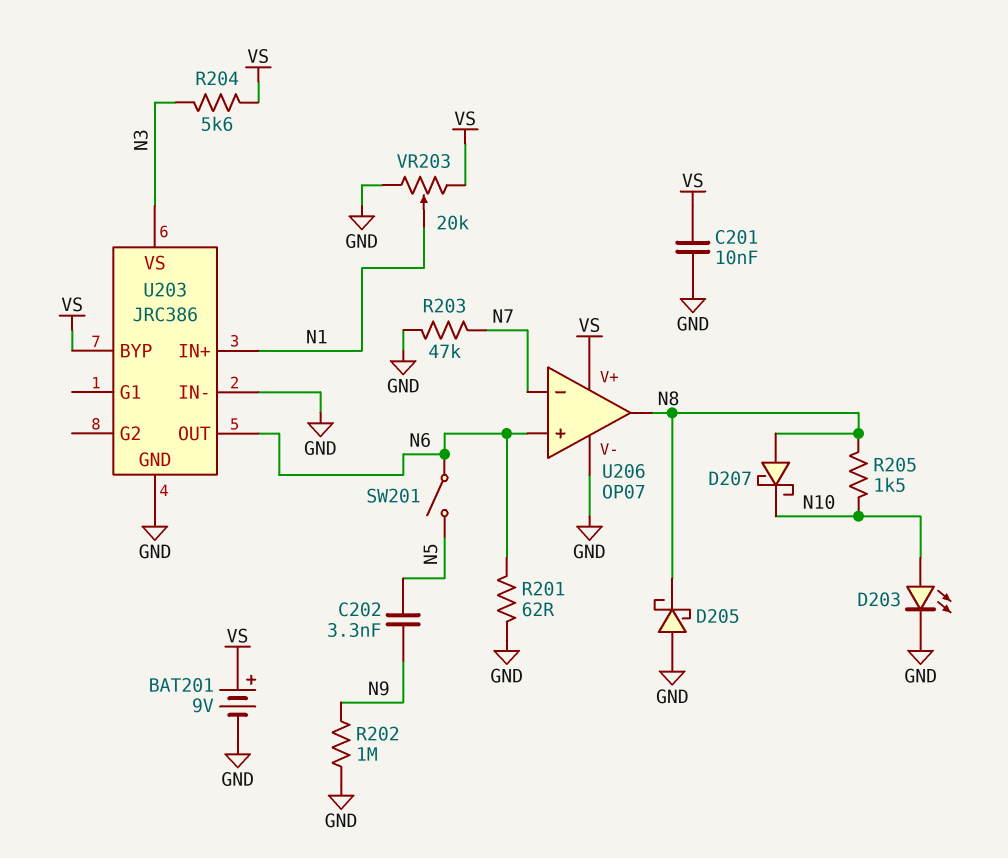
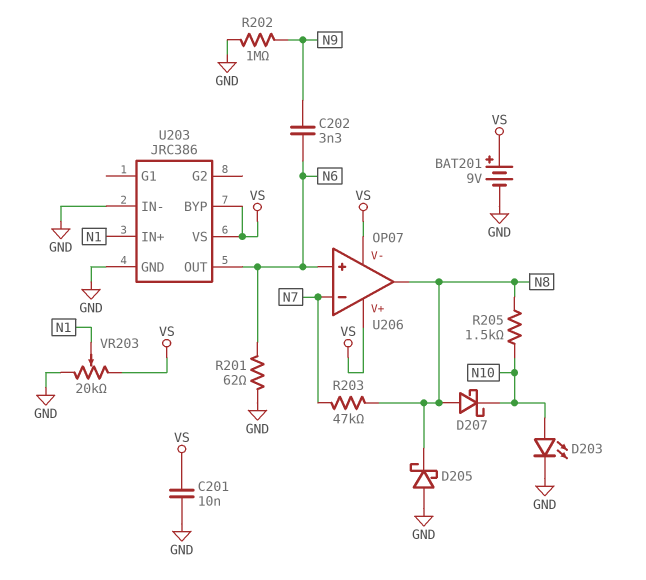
C202: 3.3nF (N5, N9) -> 3.3nF (N6, N9)
R203: 47k (GND, N7) -> 47k (N7, N8)
R204: 5.6k (N3, VS) -> none
SW201: switch (N5, N6) -> none
U203 pin VS: N3 -> VS
U206 pin V-: GND -> VS

